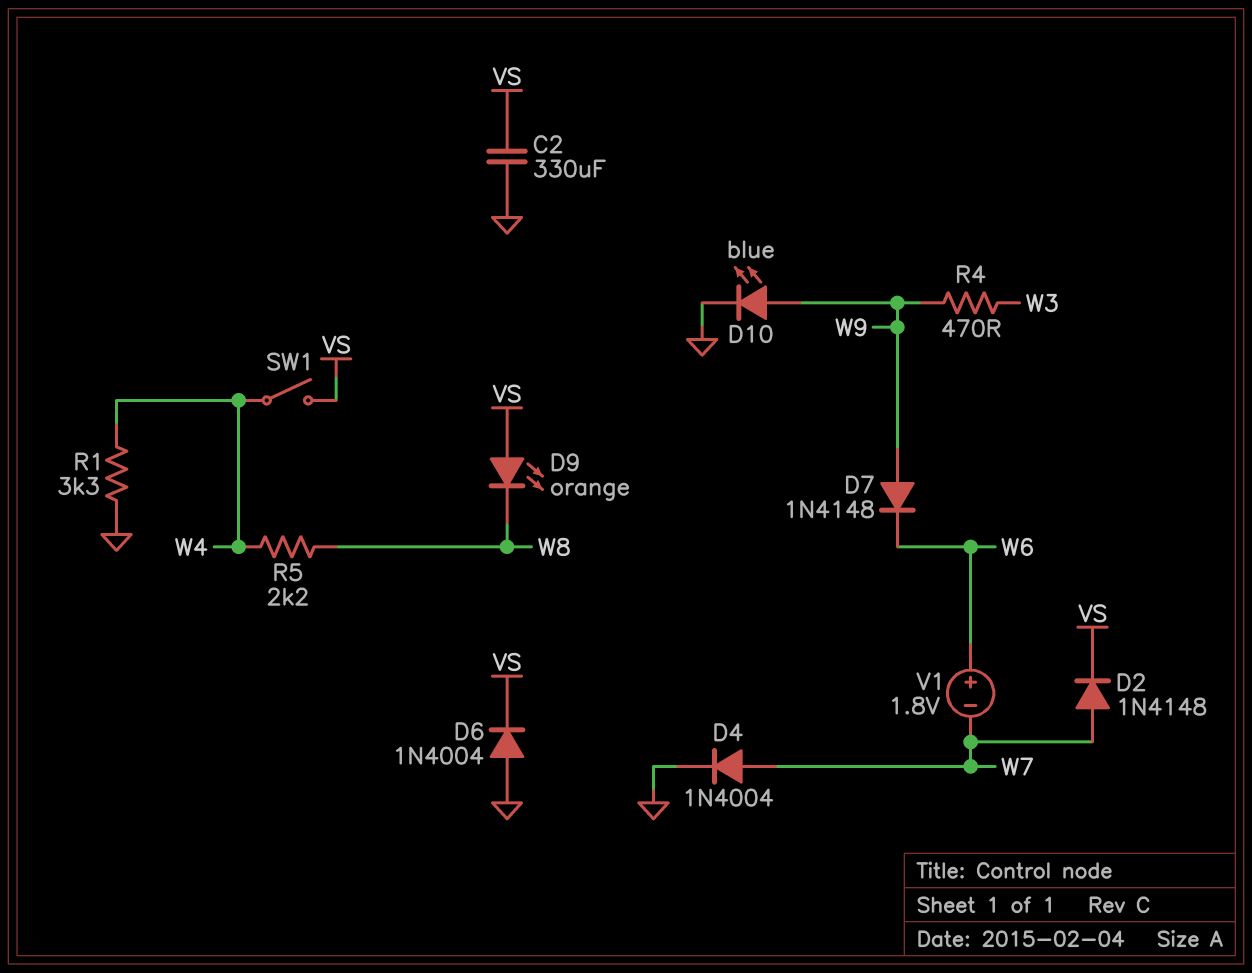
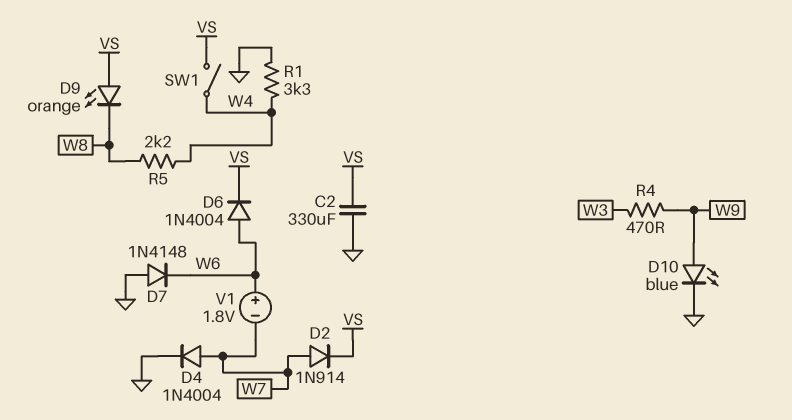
D2: diode 1N4148 (A W7, K VS) -> diode 1N914 (A W7, K VS)
D6: diode 1N4004 (A GND, K VS) -> diode 1N4004 (A W6, K VS)
D7: diode 1N4148 (A W9, K W6) -> diode 1N4148 (A GND, K W6)

